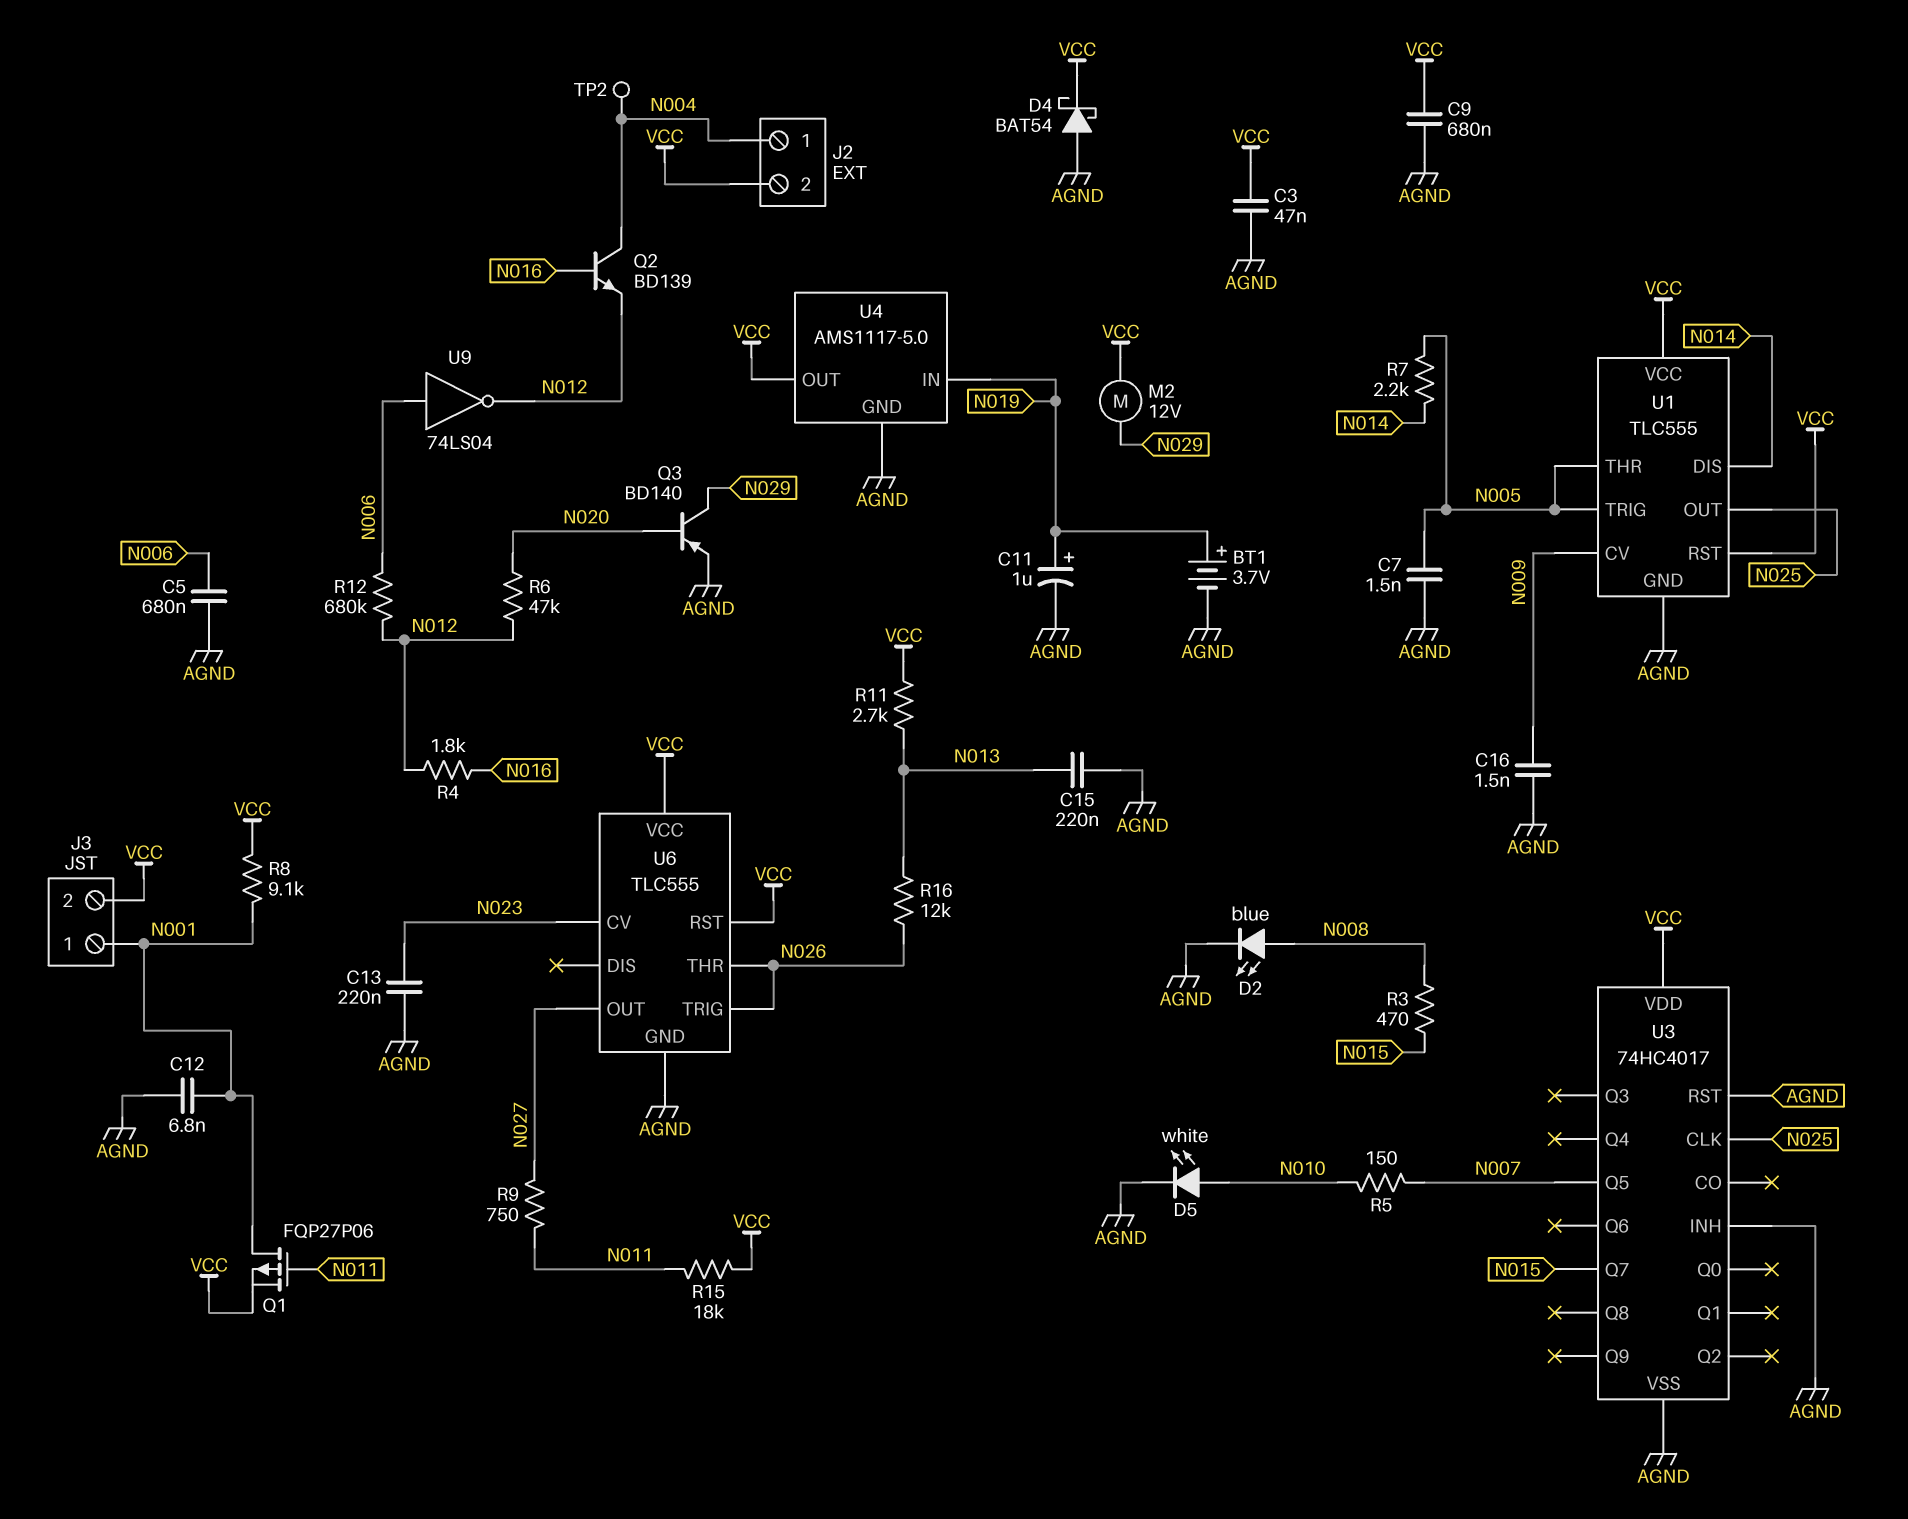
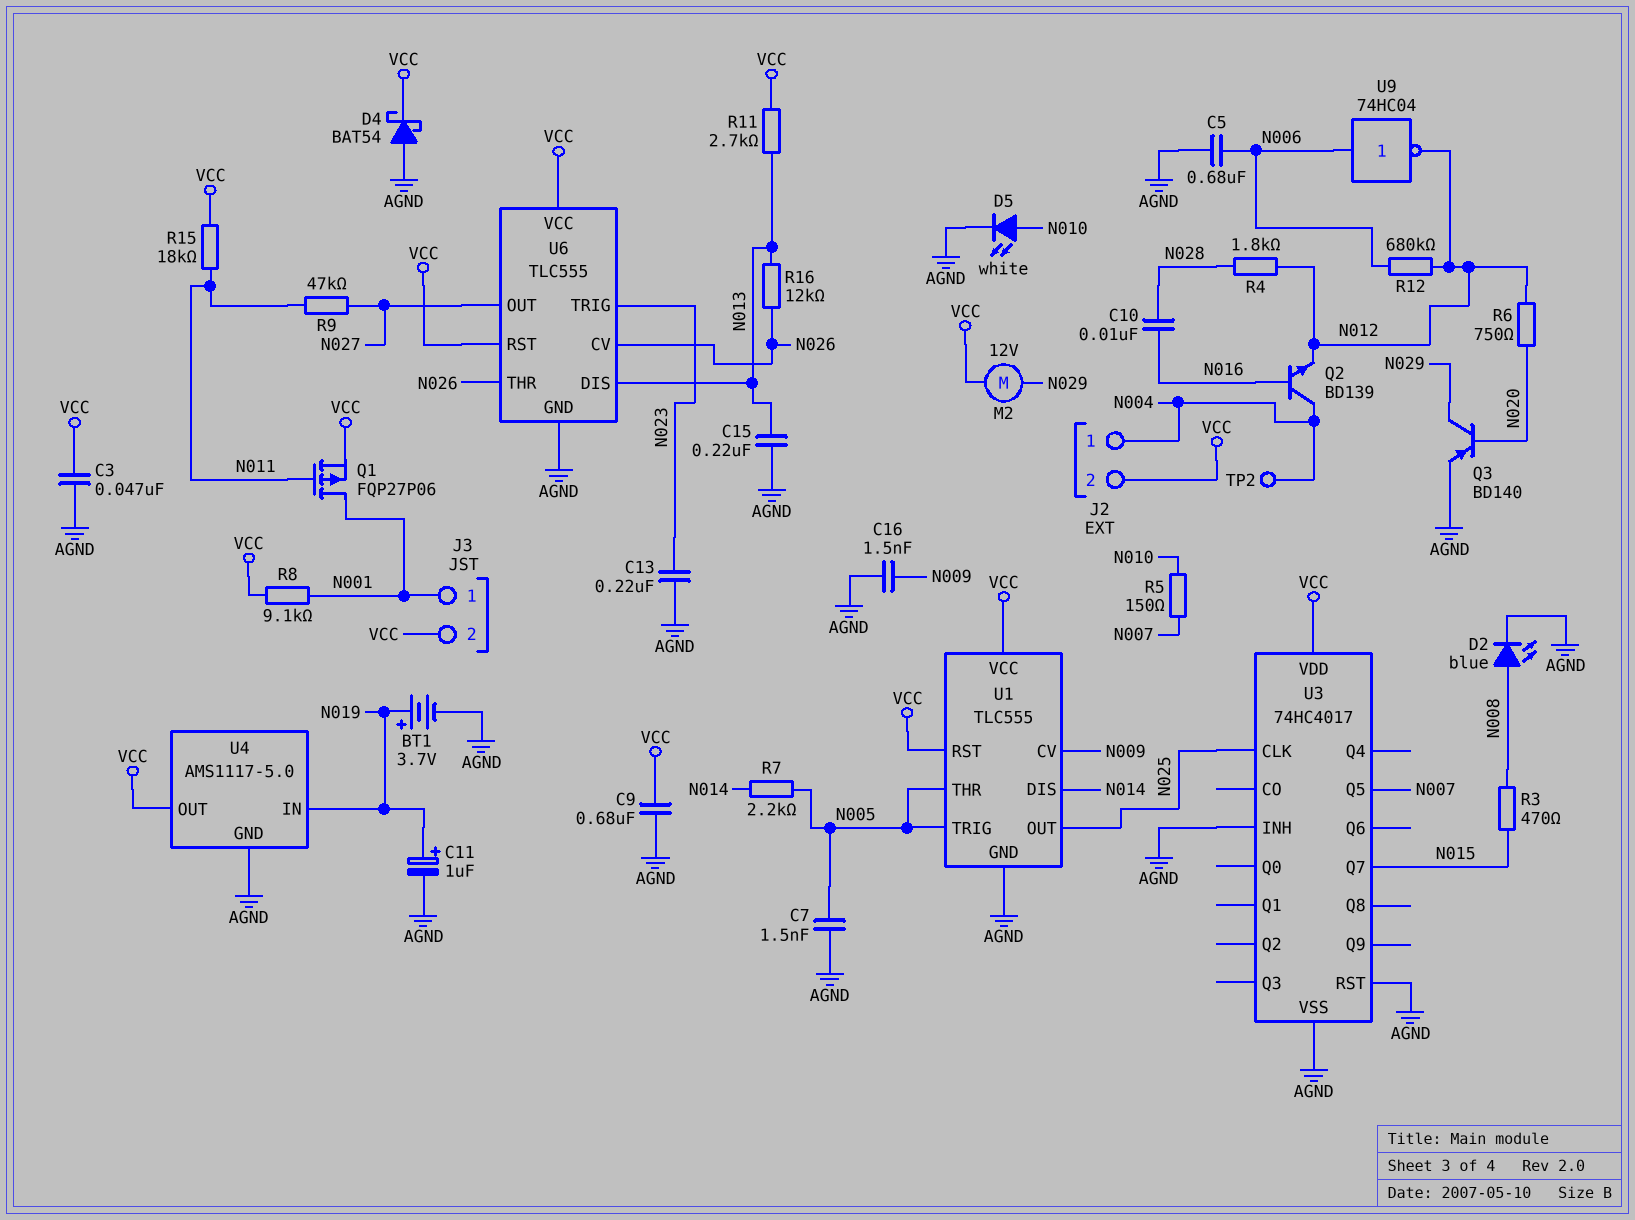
C10: none -> 10nF (N016, N028)
C12: 6.8nF (AGND, N001) -> none
R4: 1.8k (N012, N016) -> 1.8k (N012, N028)
R6: 47k (N012, N020) -> 750 (N012, N020)
R9: 750 (N011, N027) -> 47k (N011, N027)
U6 pin CV: N023 -> N026
U6 pin DIS: none -> N013
U6 pin TRIG: N026 -> N023
U9: NOT 74LS04 (in N006, out N012) -> NOT 74HC04 (in N006, out N012)

